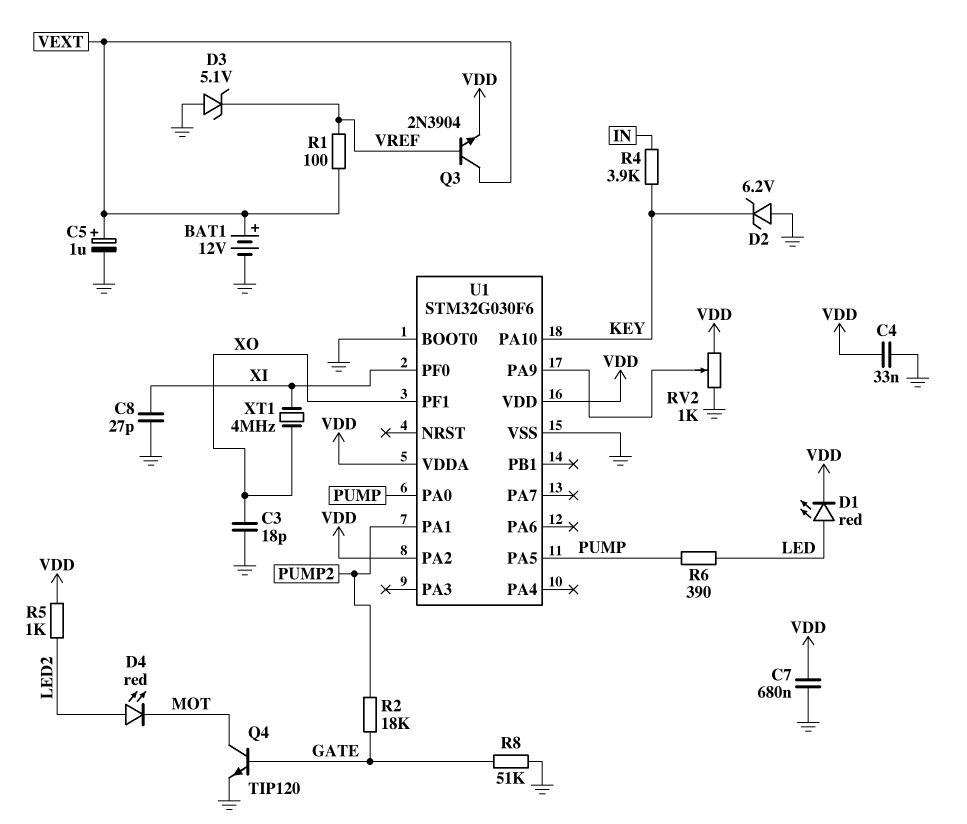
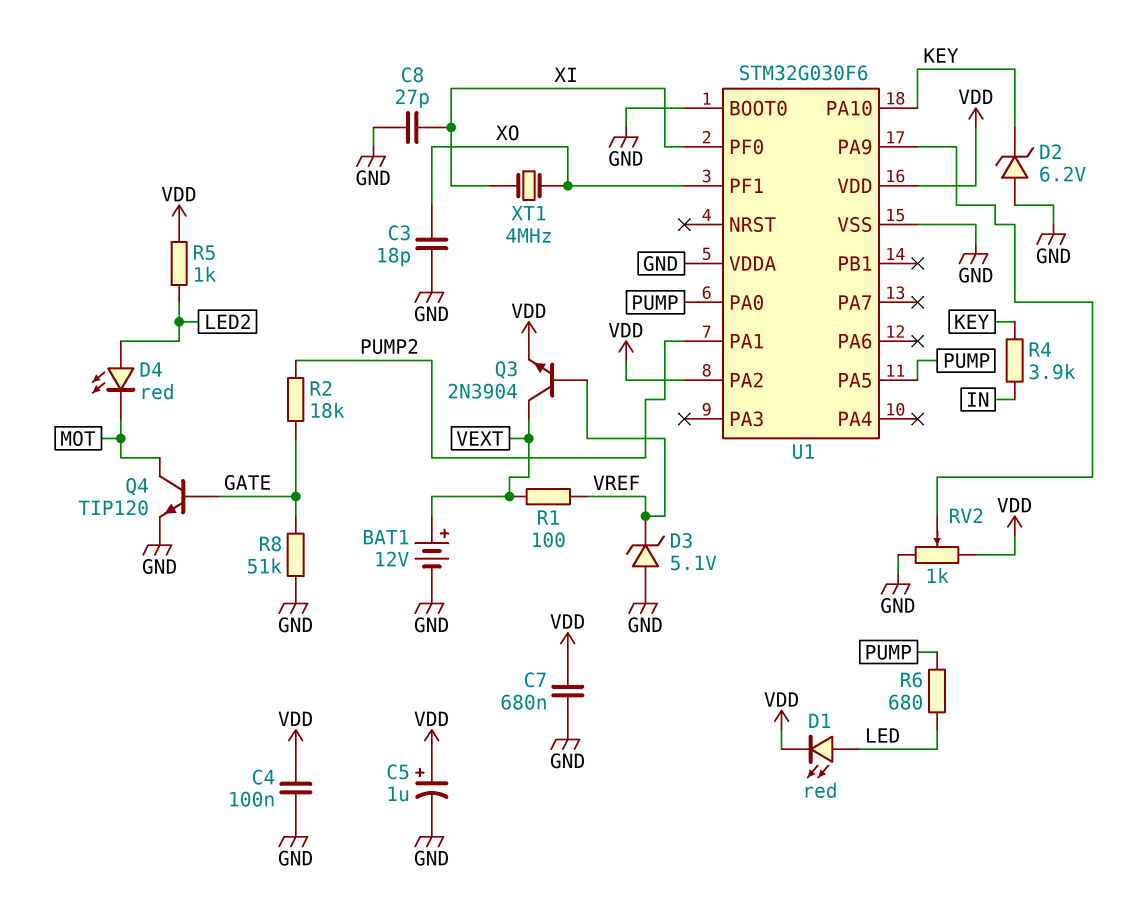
C4: 33nF (GND, VDD) -> 100nF (GND, VDD)
C5: 1uF (plus VEXT, minus GND) -> 1uF (plus VDD, minus GND)
R6: 390 (LED, PUMP) -> 680 (LED, PUMP)
U1 pin VDDA: VDD -> GND

